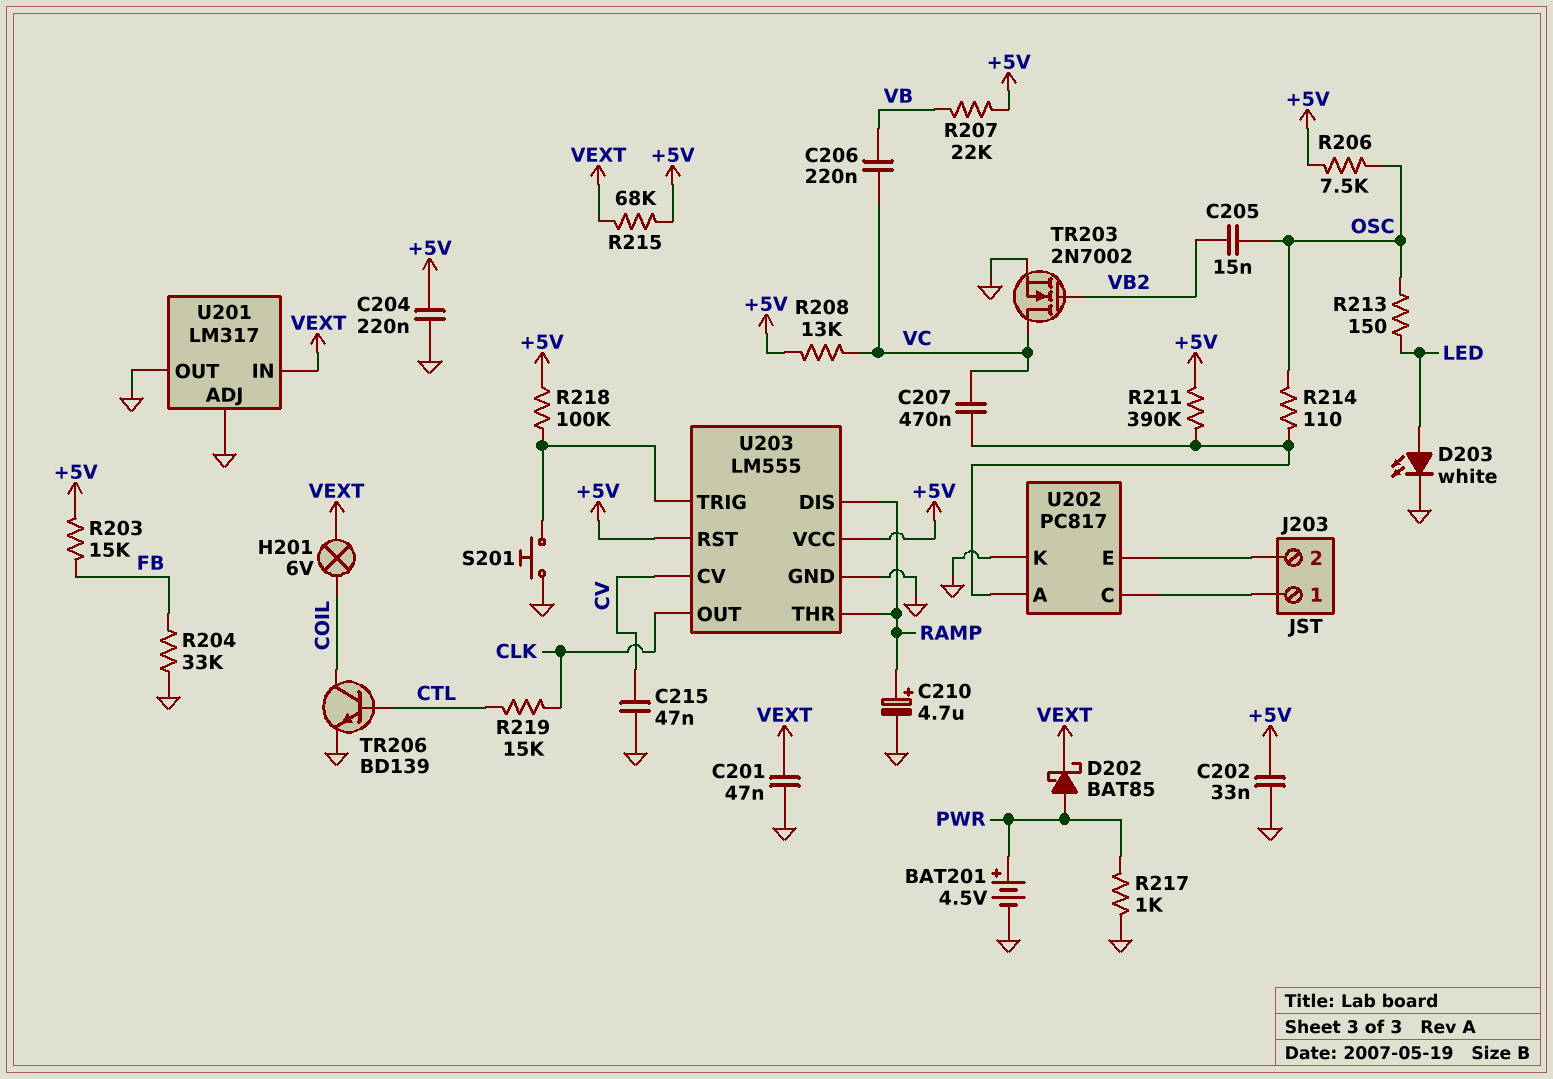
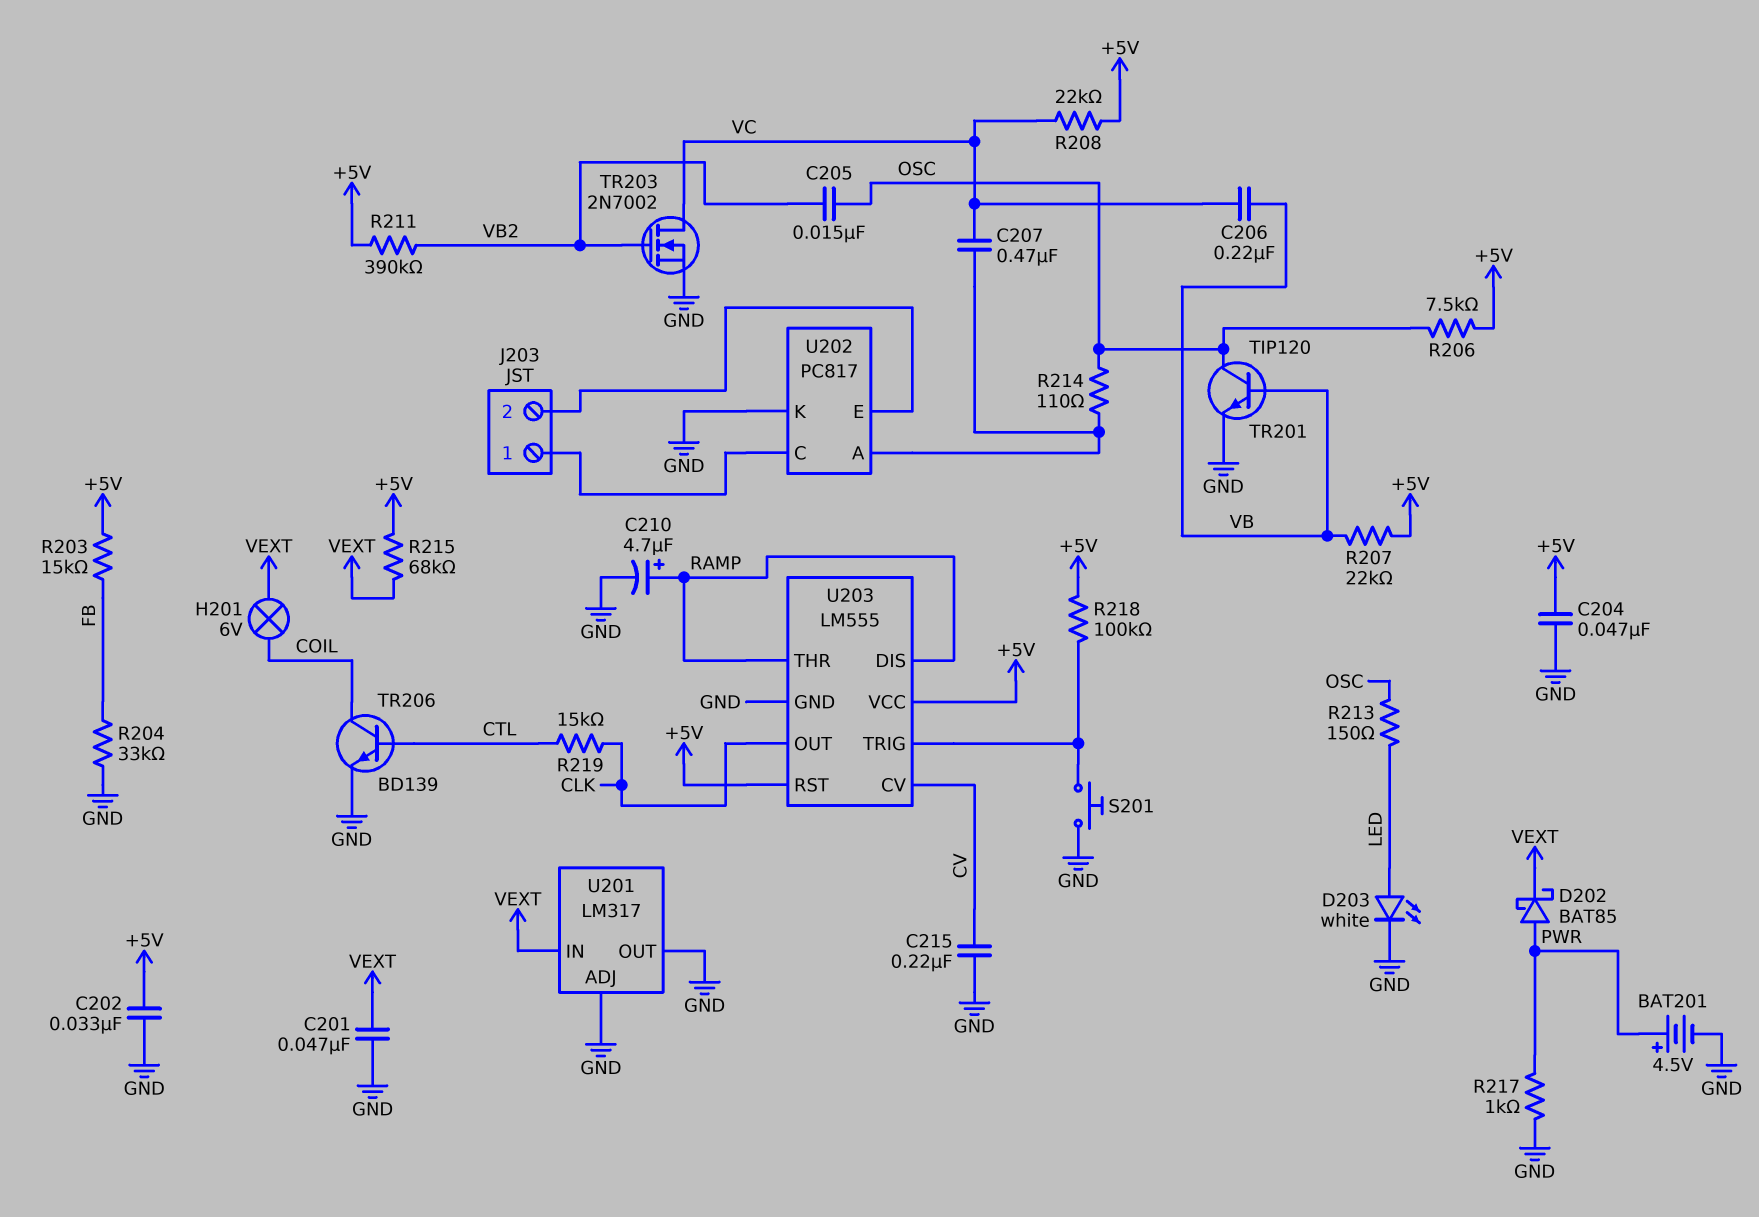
C204: 220nF (+5V, GND) -> 47nF (+5V, GND)
C215: 47nF (CV, GND) -> 220nF (CV, GND)
R208: 13k (+5V, VC) -> 22k (+5V, VC)
R211: 390k (+5V, U202/A) -> 390k (+5V, VB2)
TR201: none -> NPN TIP120 (B VB, C OSC, E GND)

